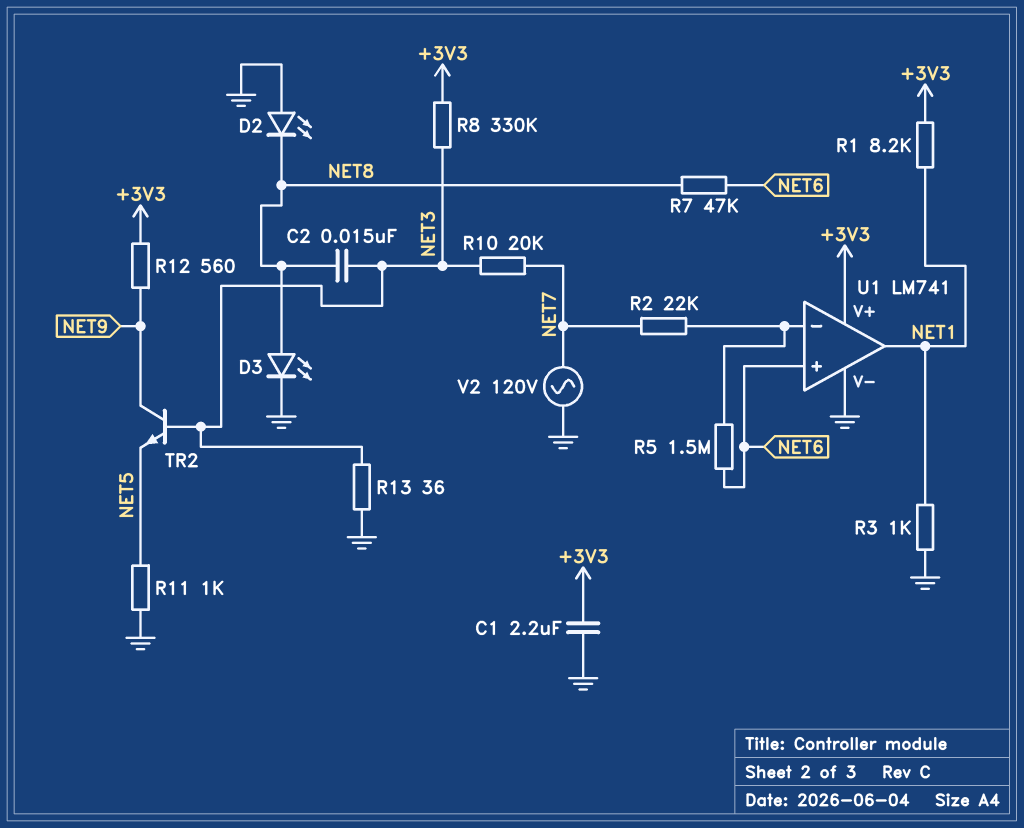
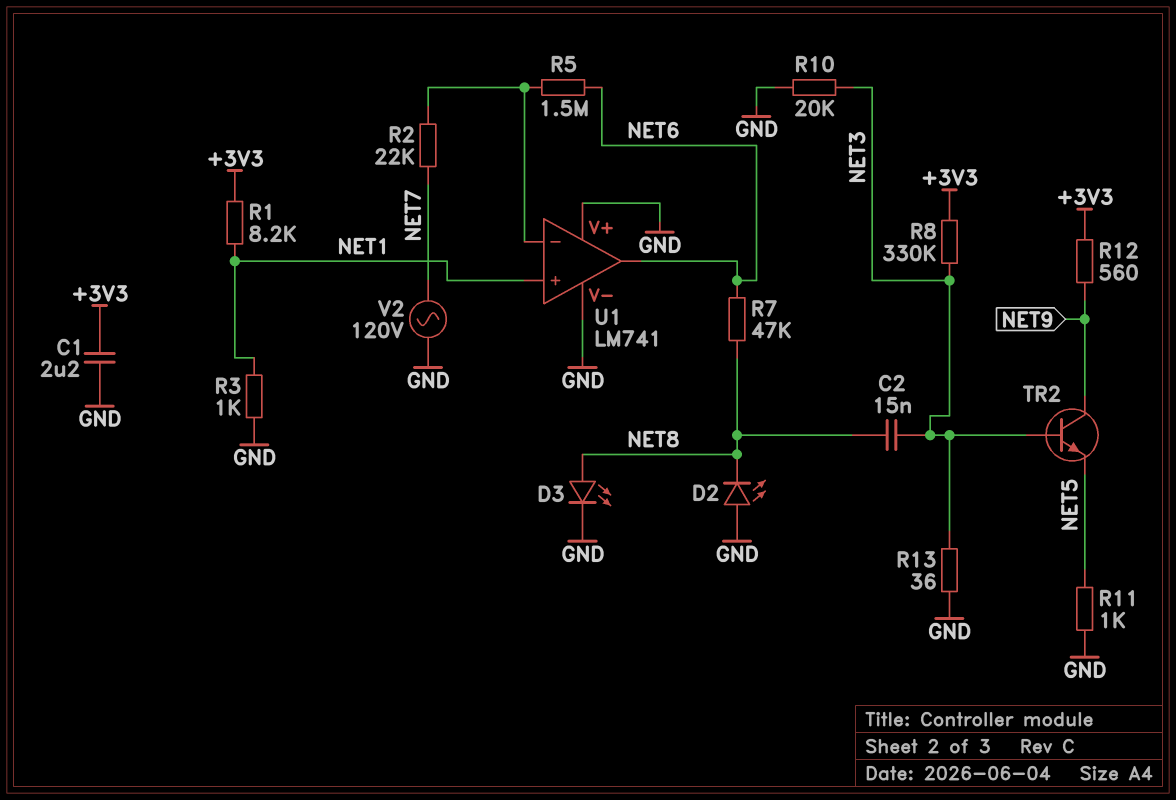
R10: 20k (NET3, NET7) -> 20k (GND, NET3)
U1 pin V+: +3V3 -> GND
U1 pin in+: NET6 -> NET1
U1 pin out: NET1 -> NET6

